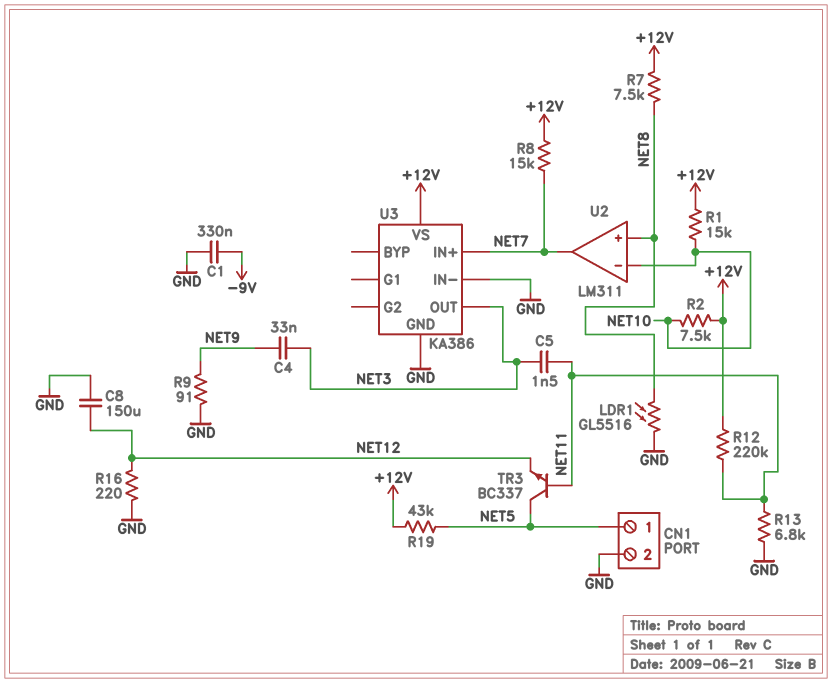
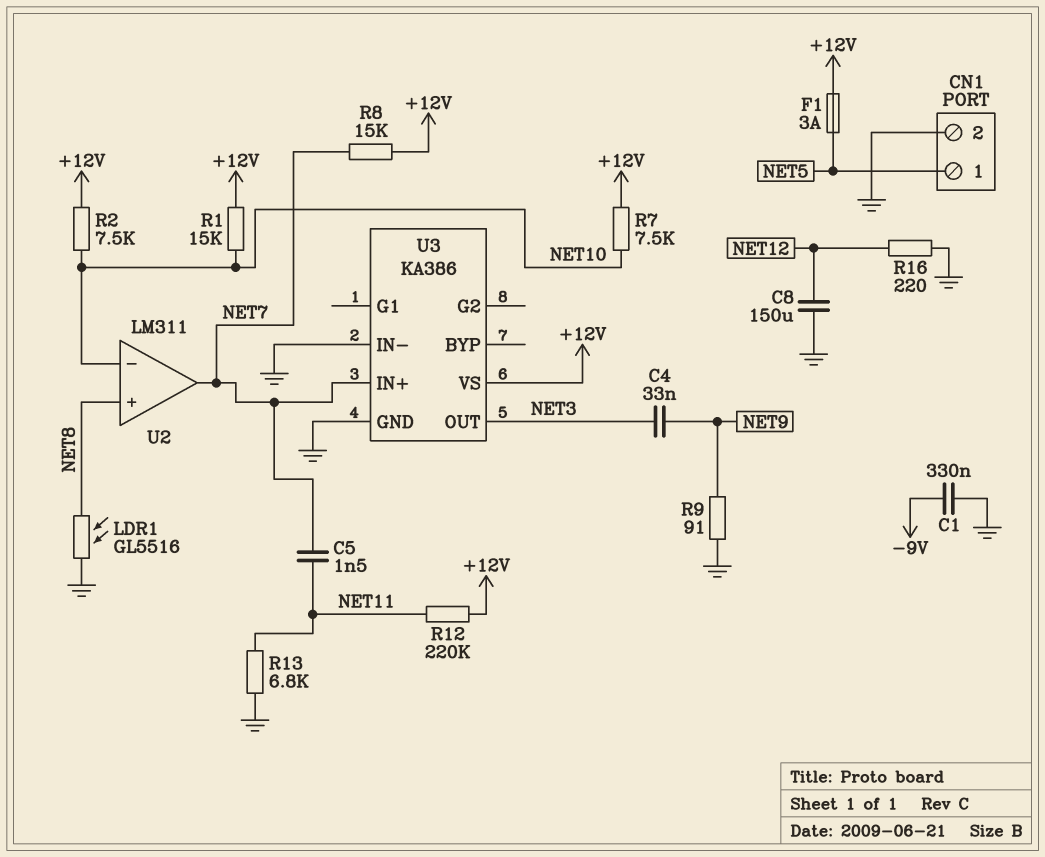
C5: 1.5nF (NET3, NET11) -> 1.5nF (NET7, NET11)
F1: none -> 3A (+12V, NET5)
R7: 7.5k (+12V, NET8) -> 7.5k (+12V, NET10)
R19: 43k (+12V, NET5) -> none
TR3: NPN BC337 (B NET11, C NET5, E NET12) -> none

